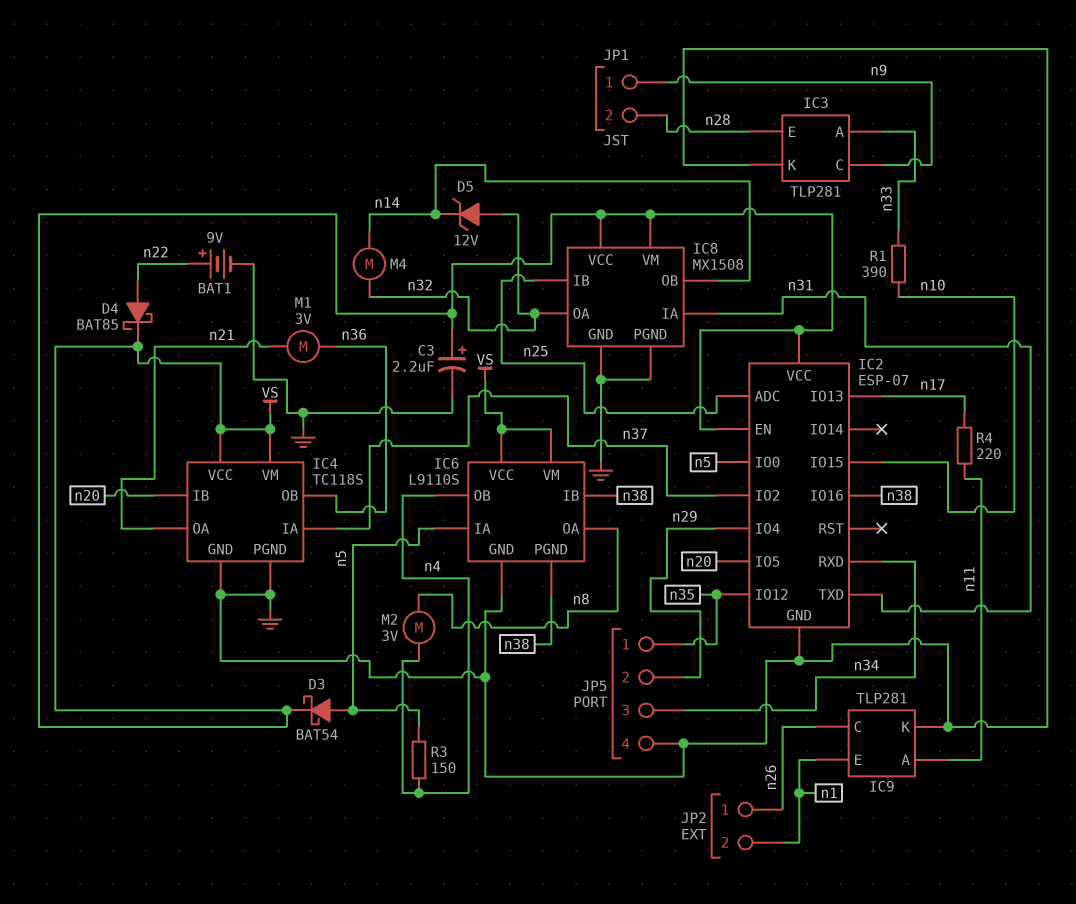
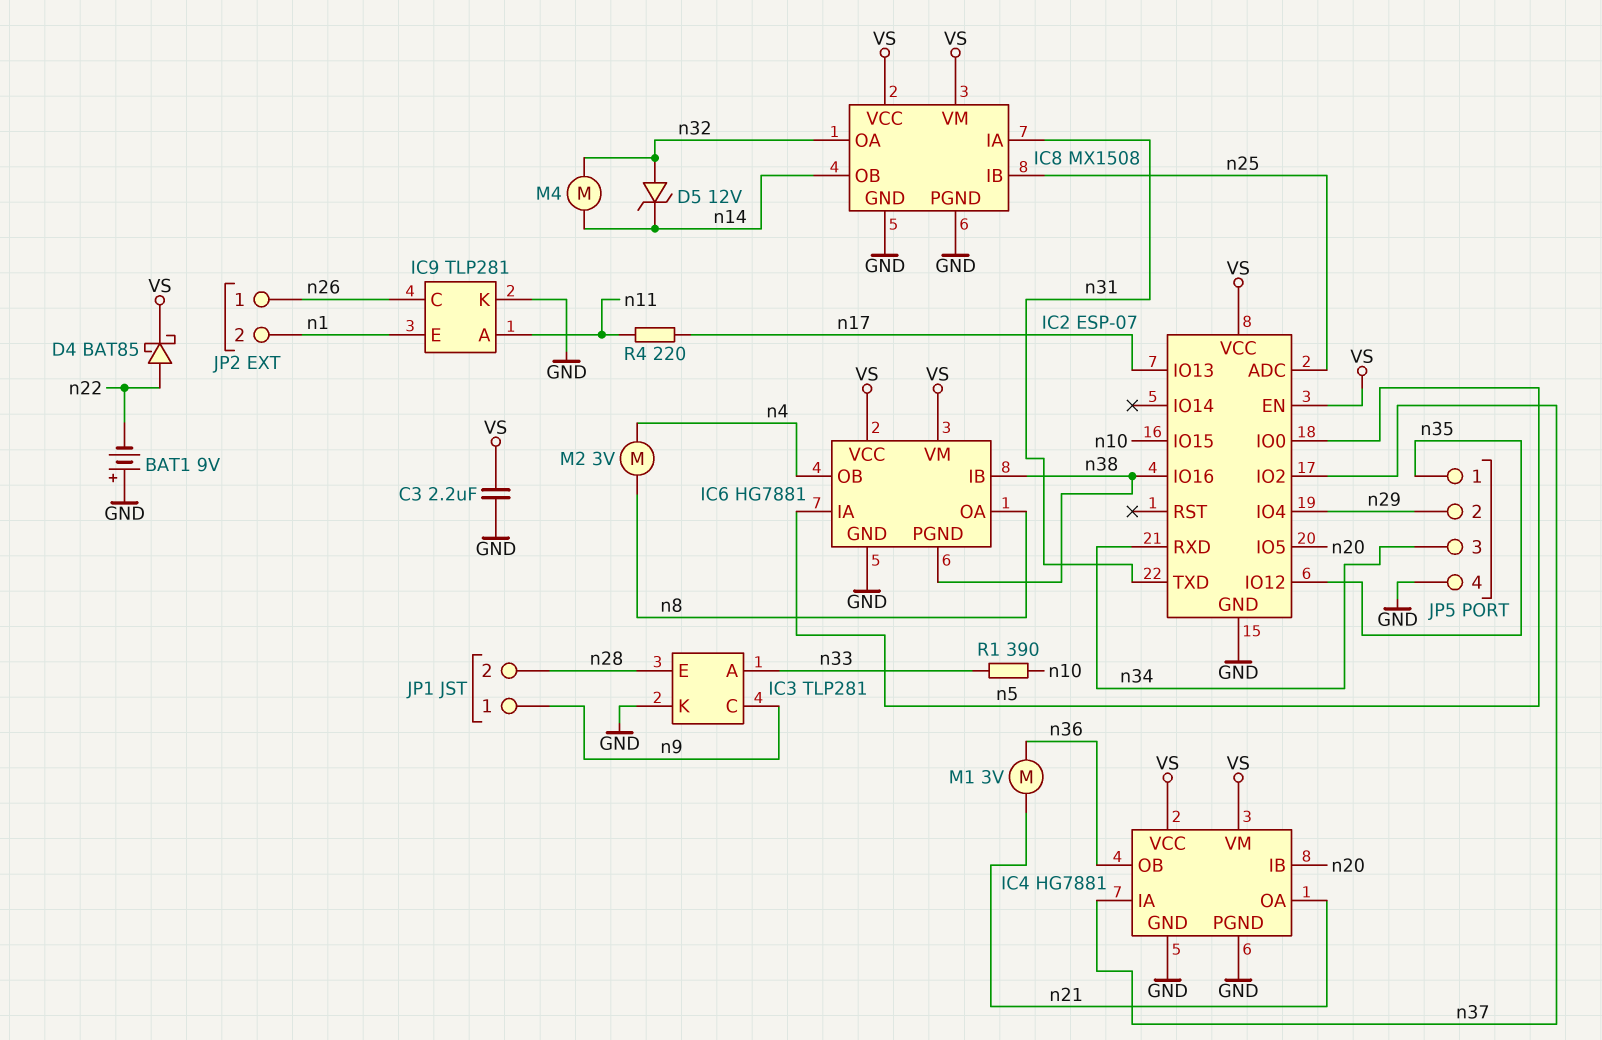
BAT1: 9V (plus n22, minus GND) -> 9V (plus GND, minus n22)
C3: 2.2uF (plus VS, minus GND) -> 2.2uF (GND, VS)
D3: schottky BAT54 (A n5, K VS) -> none
IC4: TC118S -> HG7881
IC6: L9110S -> HG7881
R3: 150 (n4, n5) -> none

